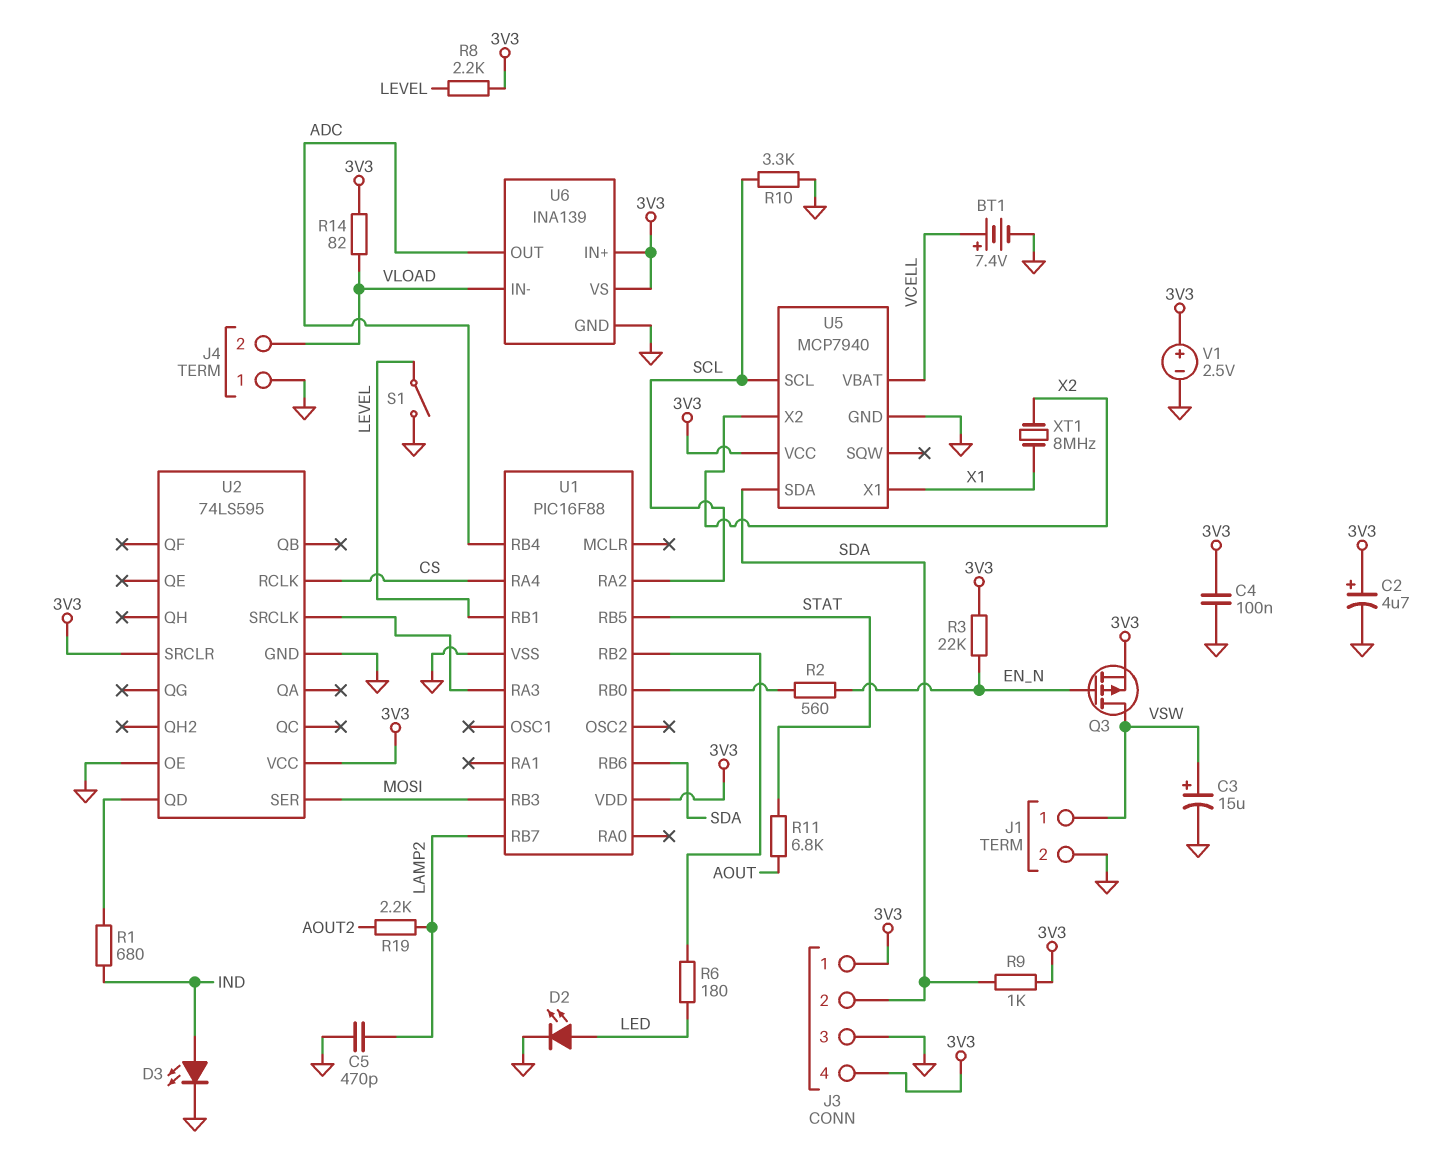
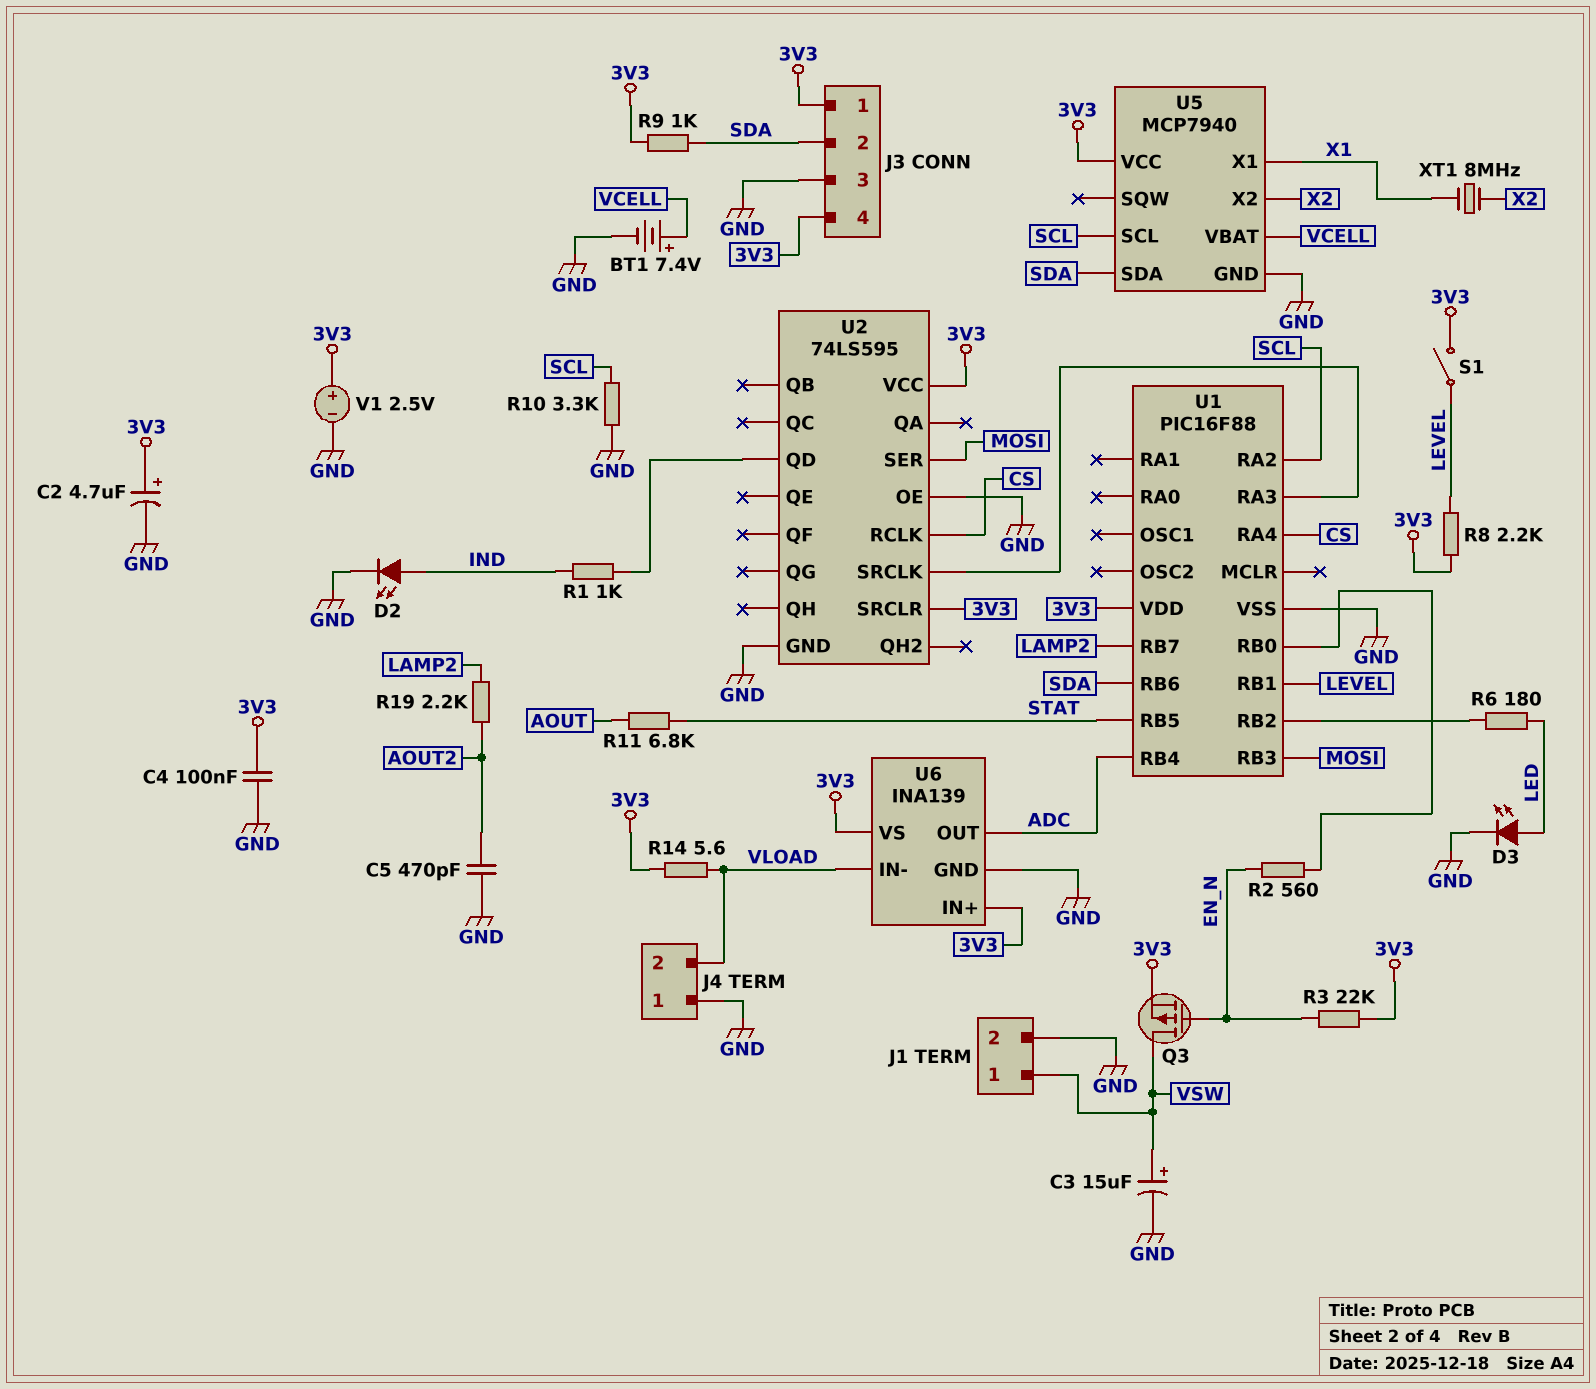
C5: 470pF (GND, LAMP2) -> 470pF (AOUT2, GND)
D2: LED (A LED, K GND) -> LED (A IND, K GND)
D3: LED (A IND, K GND) -> LED (A LED, K GND)
R1: 680 (IND, U2/QD) -> 1k (IND, U2/QD)
R14: 82 (3V3, VLOAD) -> 5.6 (3V3, VLOAD)
S1: switch (GND, LEVEL) -> switch (3V3, LEVEL)

